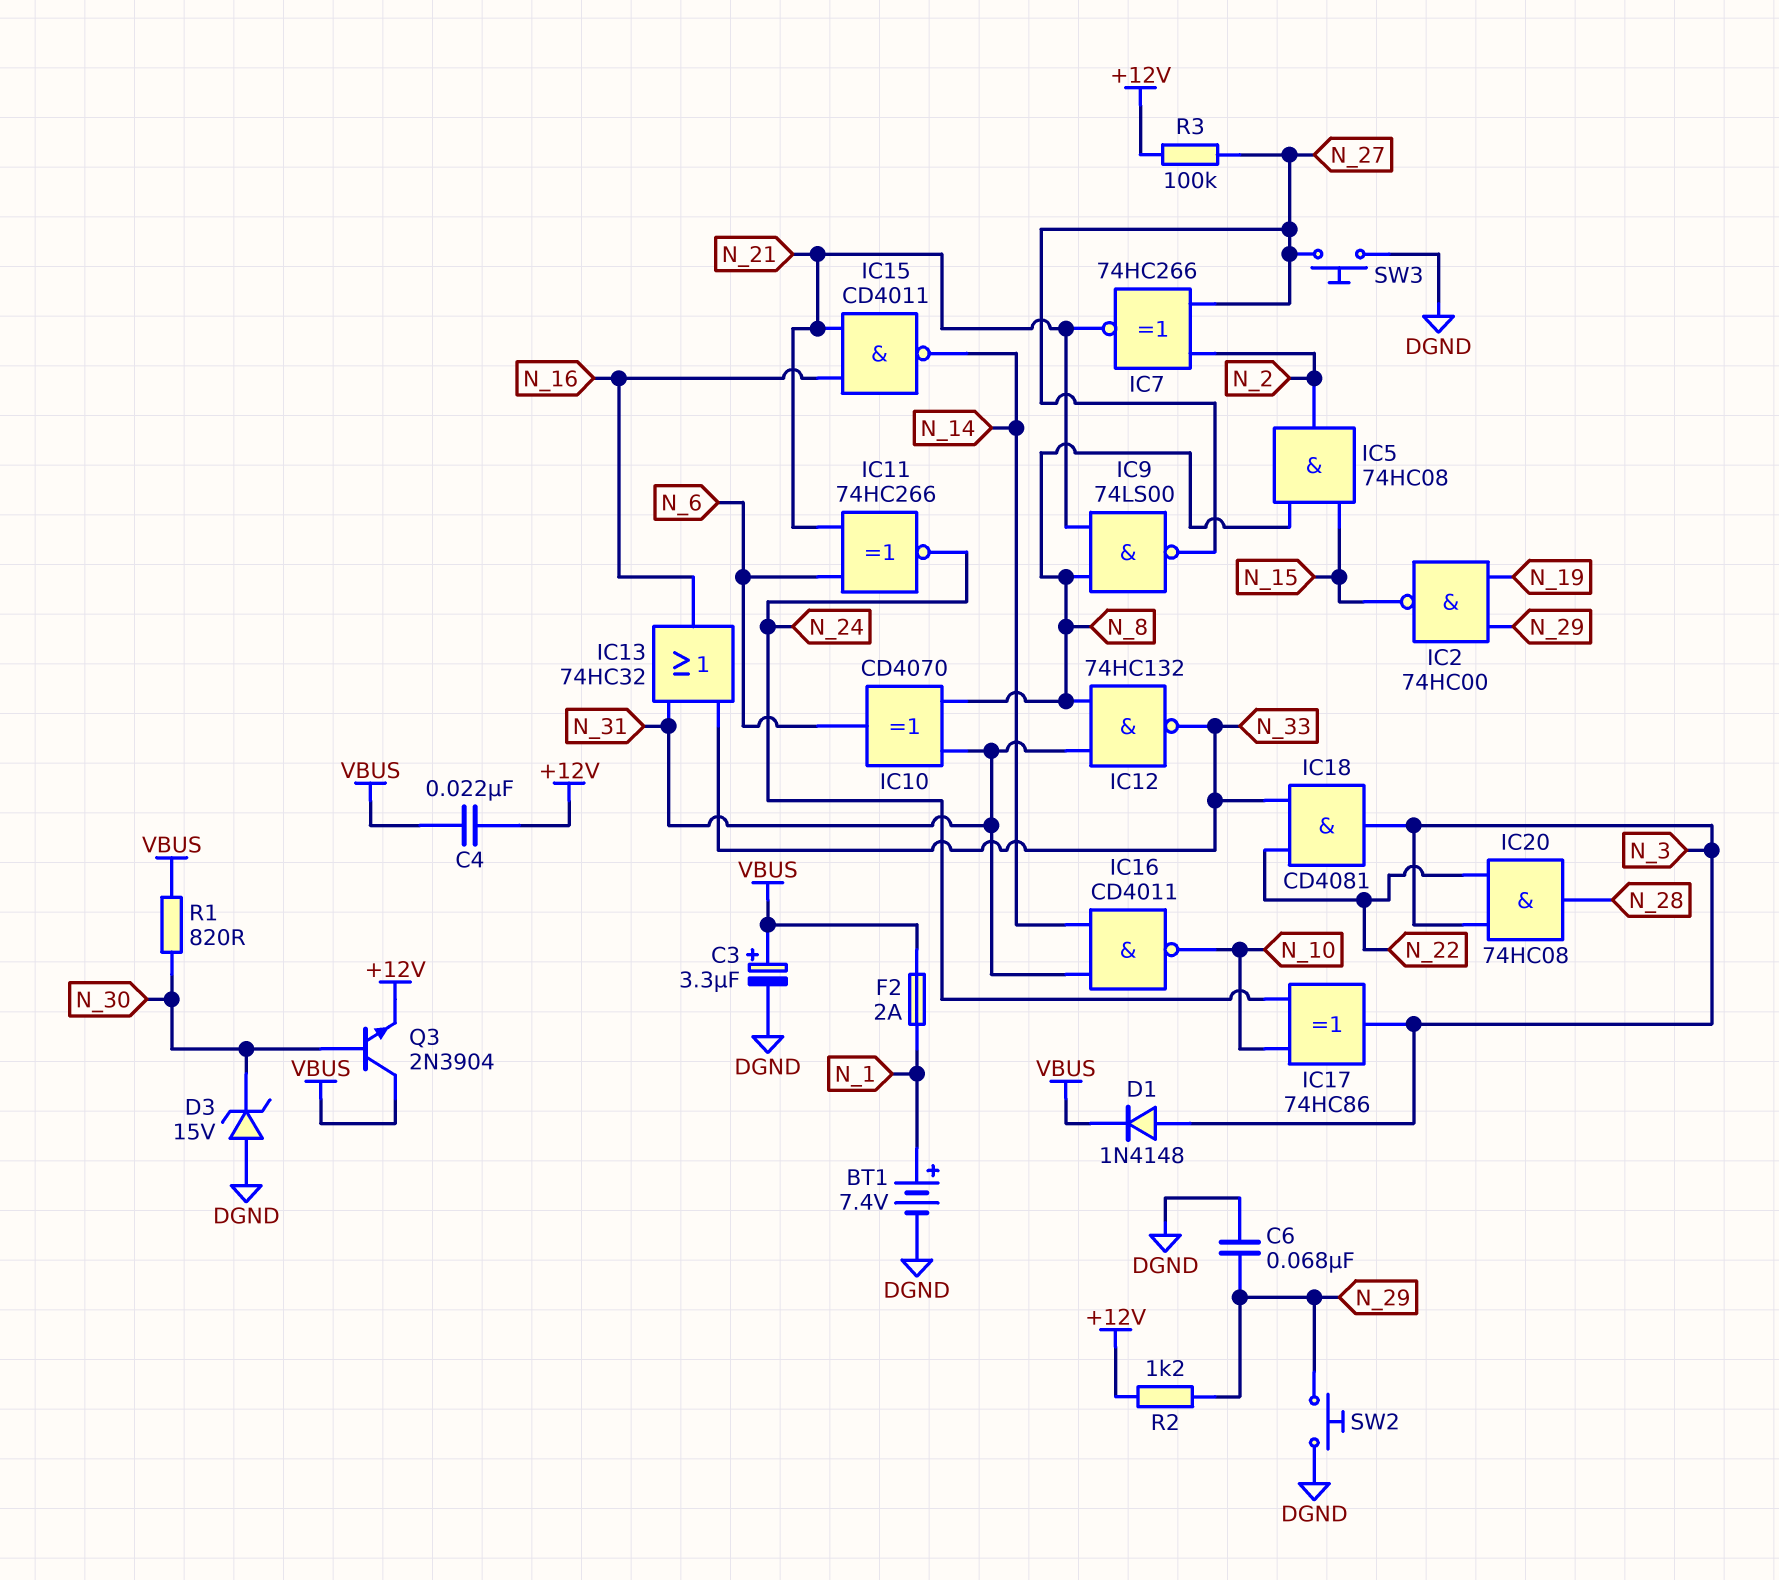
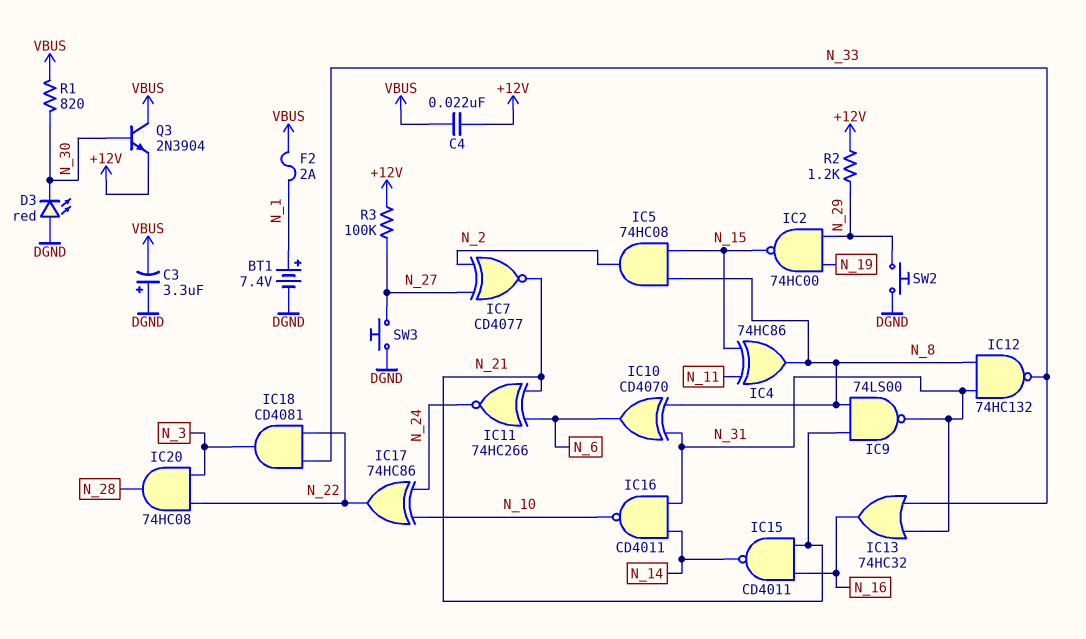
C3: 3.3uF (plus VBUS, minus DGND) -> 3.3uF (plus DGND, minus VBUS)
C6: 68nF (DGND, N_29) -> none
D1: diode 1N4148 (A N_3, K VBUS) -> none
D3: zener 15V (A DGND, K N_30) -> LED red (A DGND, K N_30)
IC4: none -> XOR 74HC86 (in N_11, in N_15, out N_8)
IC7: XNOR 74HC266 (in N_2, in N_27, out N_21) -> XNOR CD4077 (in N_2, in N_27, out N_21)
IC9: NAND 74LS00 (in N_8, in N_21, out N_27) -> NAND 74LS00 (in N_8, in N_21, out N_31)
IC17: XOR 74HC86 (in N_10, in N_24, out N_3) -> XOR 74HC86 (in N_10, in N_24, out N_22)

